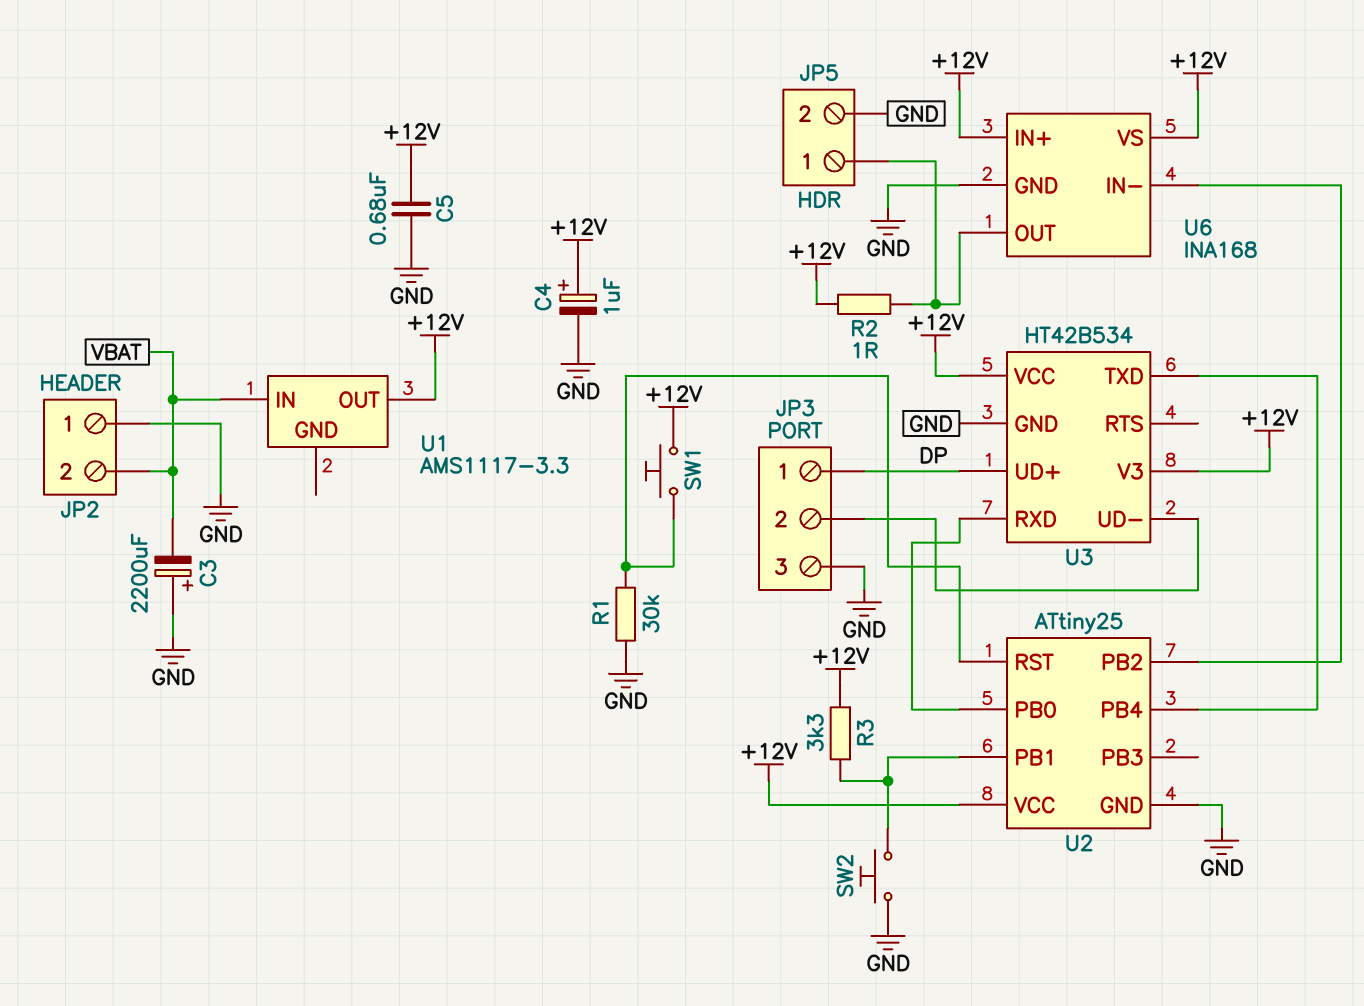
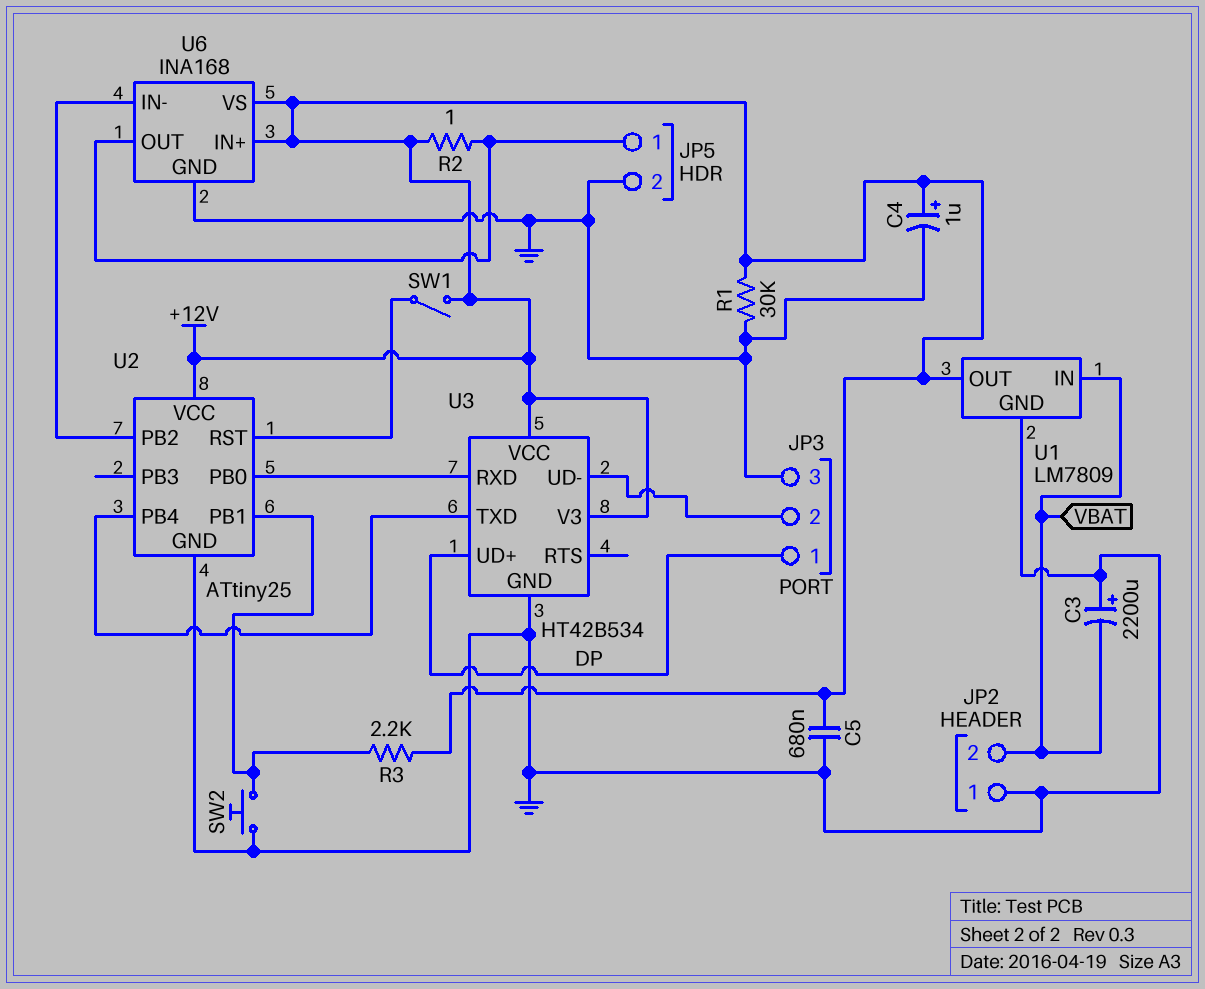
R1: 30k (GND, U2/RST) -> 30k (+12V, GND)
R3: 3.3k (+12V, U2/PB1) -> 2.2k (+12V, U2/PB1)
SW1: button (+12V, U2/RST) -> switch (+12V, U2/RST)
U1: AMS1117-3.3 -> LM7809
U1 pin GND: none -> GND

